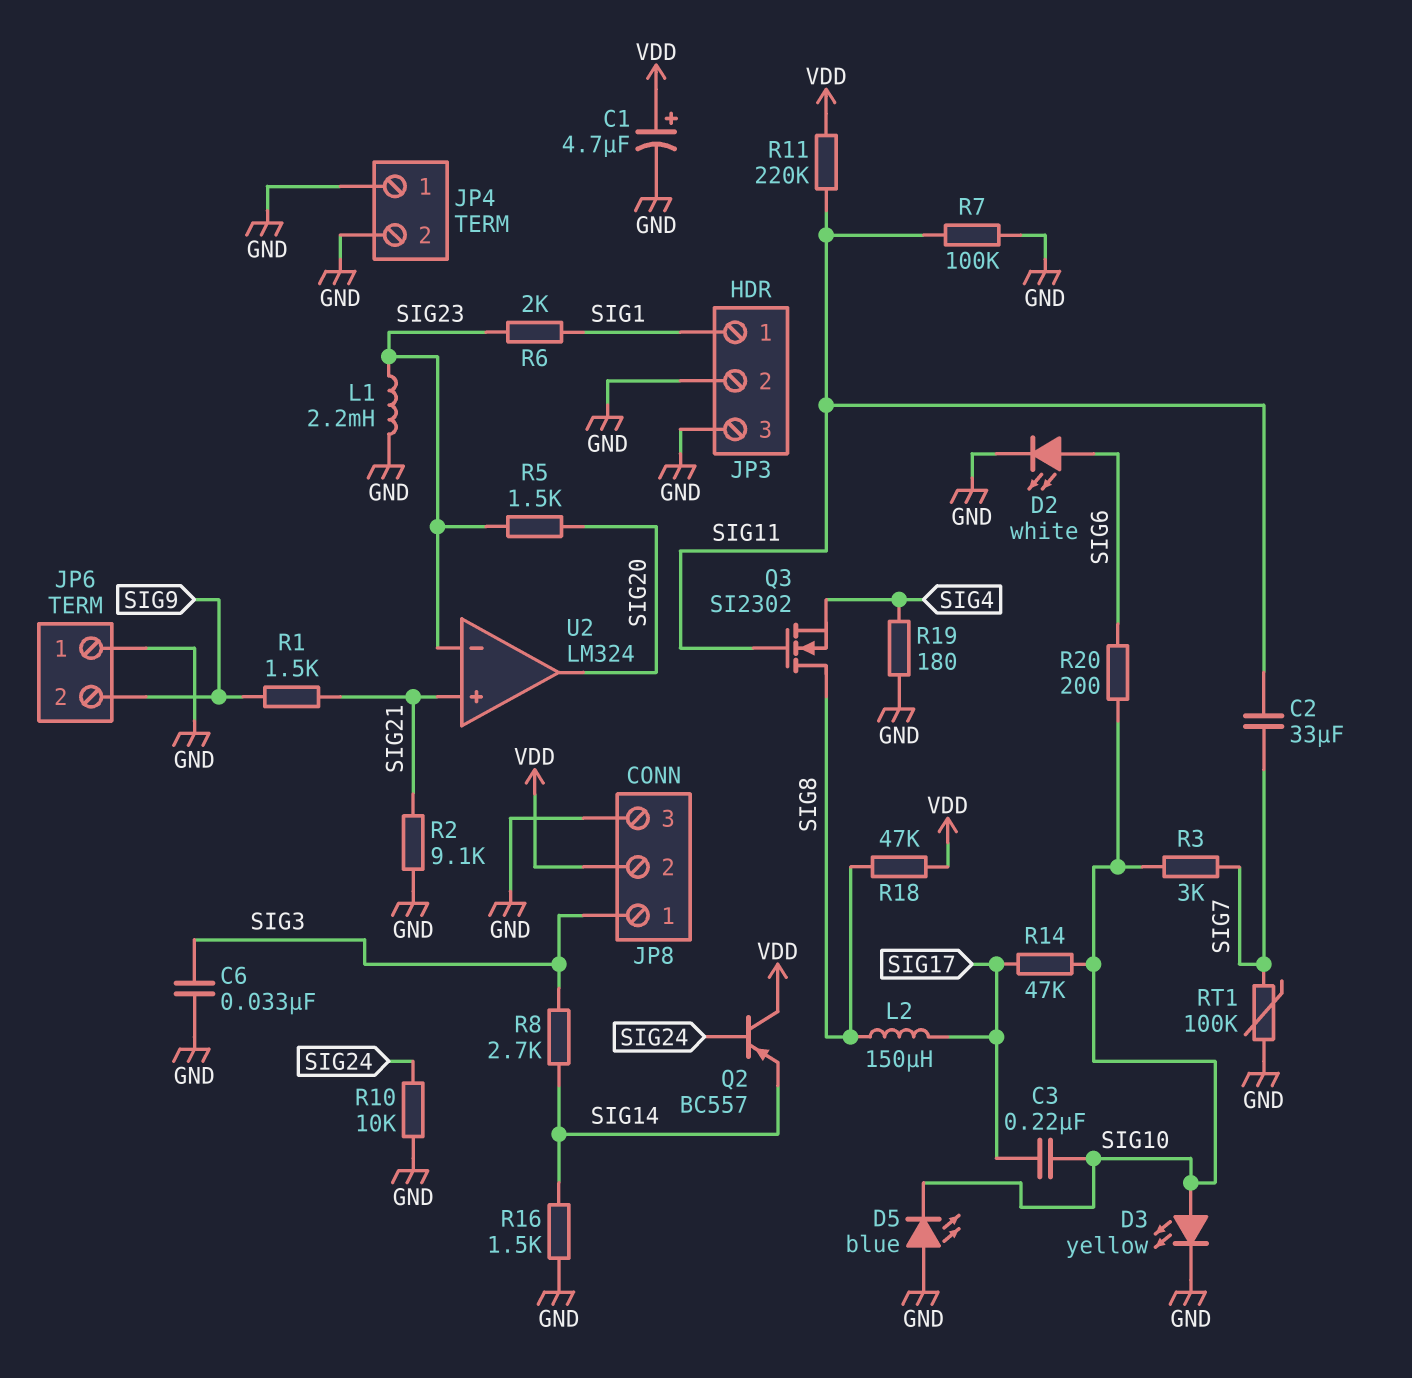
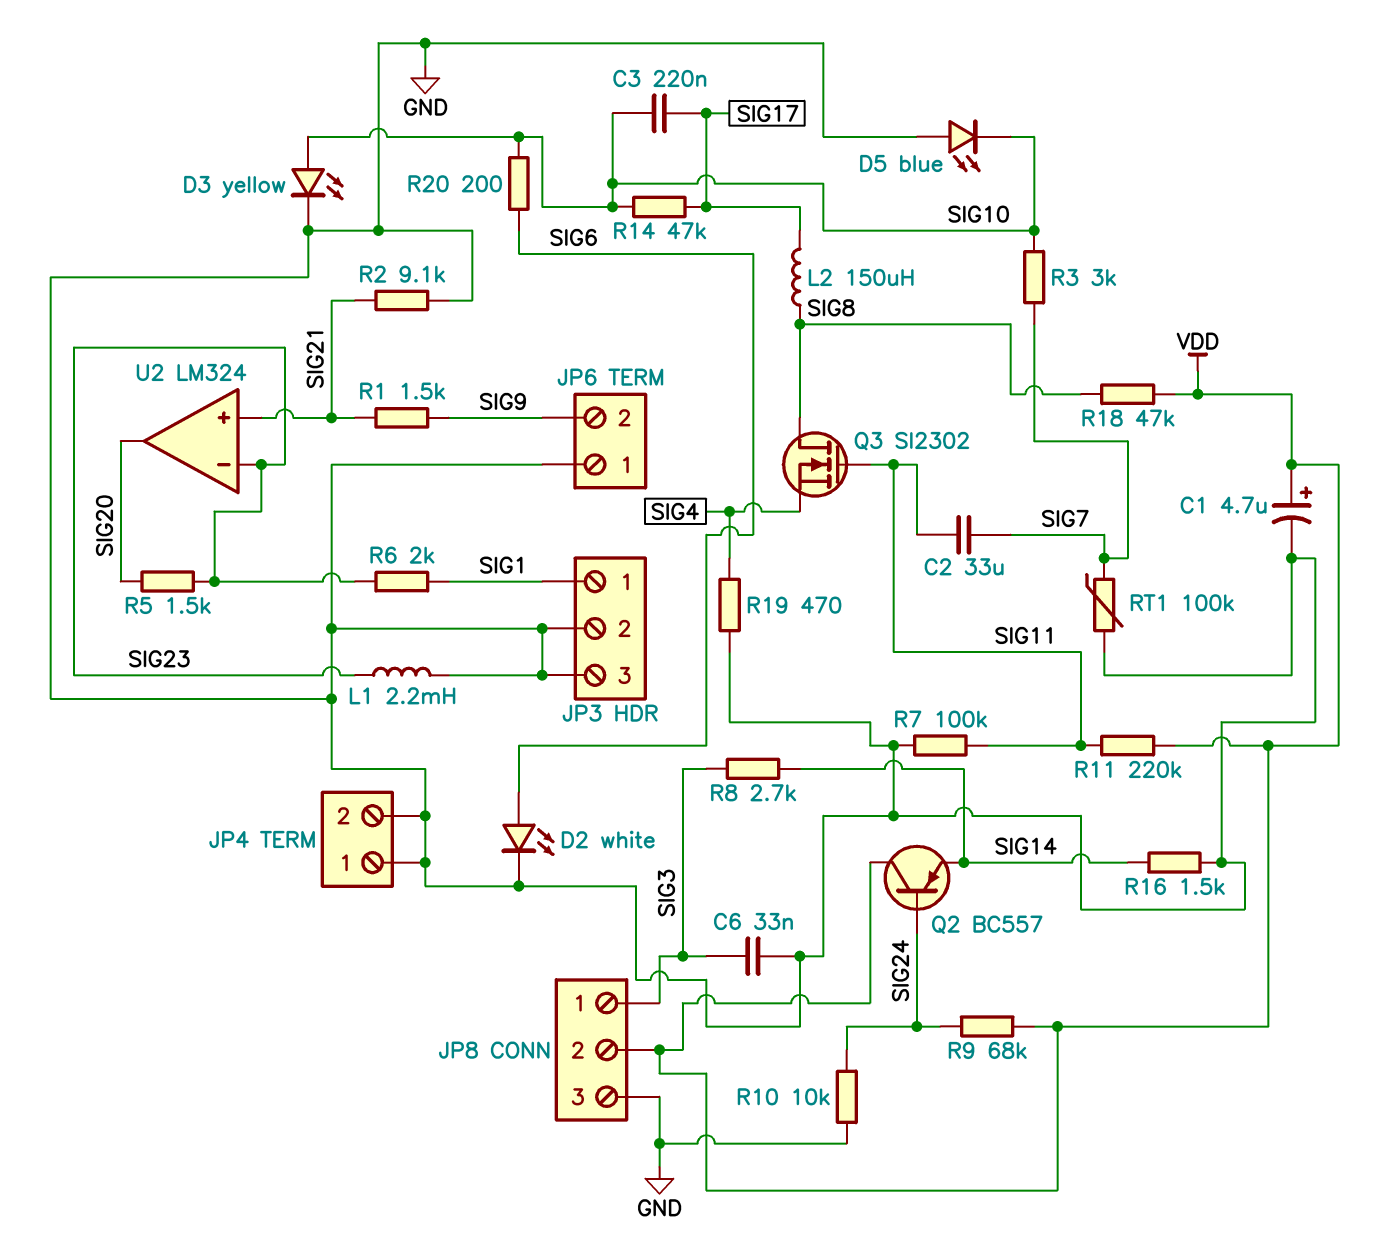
R9: none -> 68k (SIG24, VDD)
R19: 180 (GND, SIG4) -> 470 (GND, SIG4)

